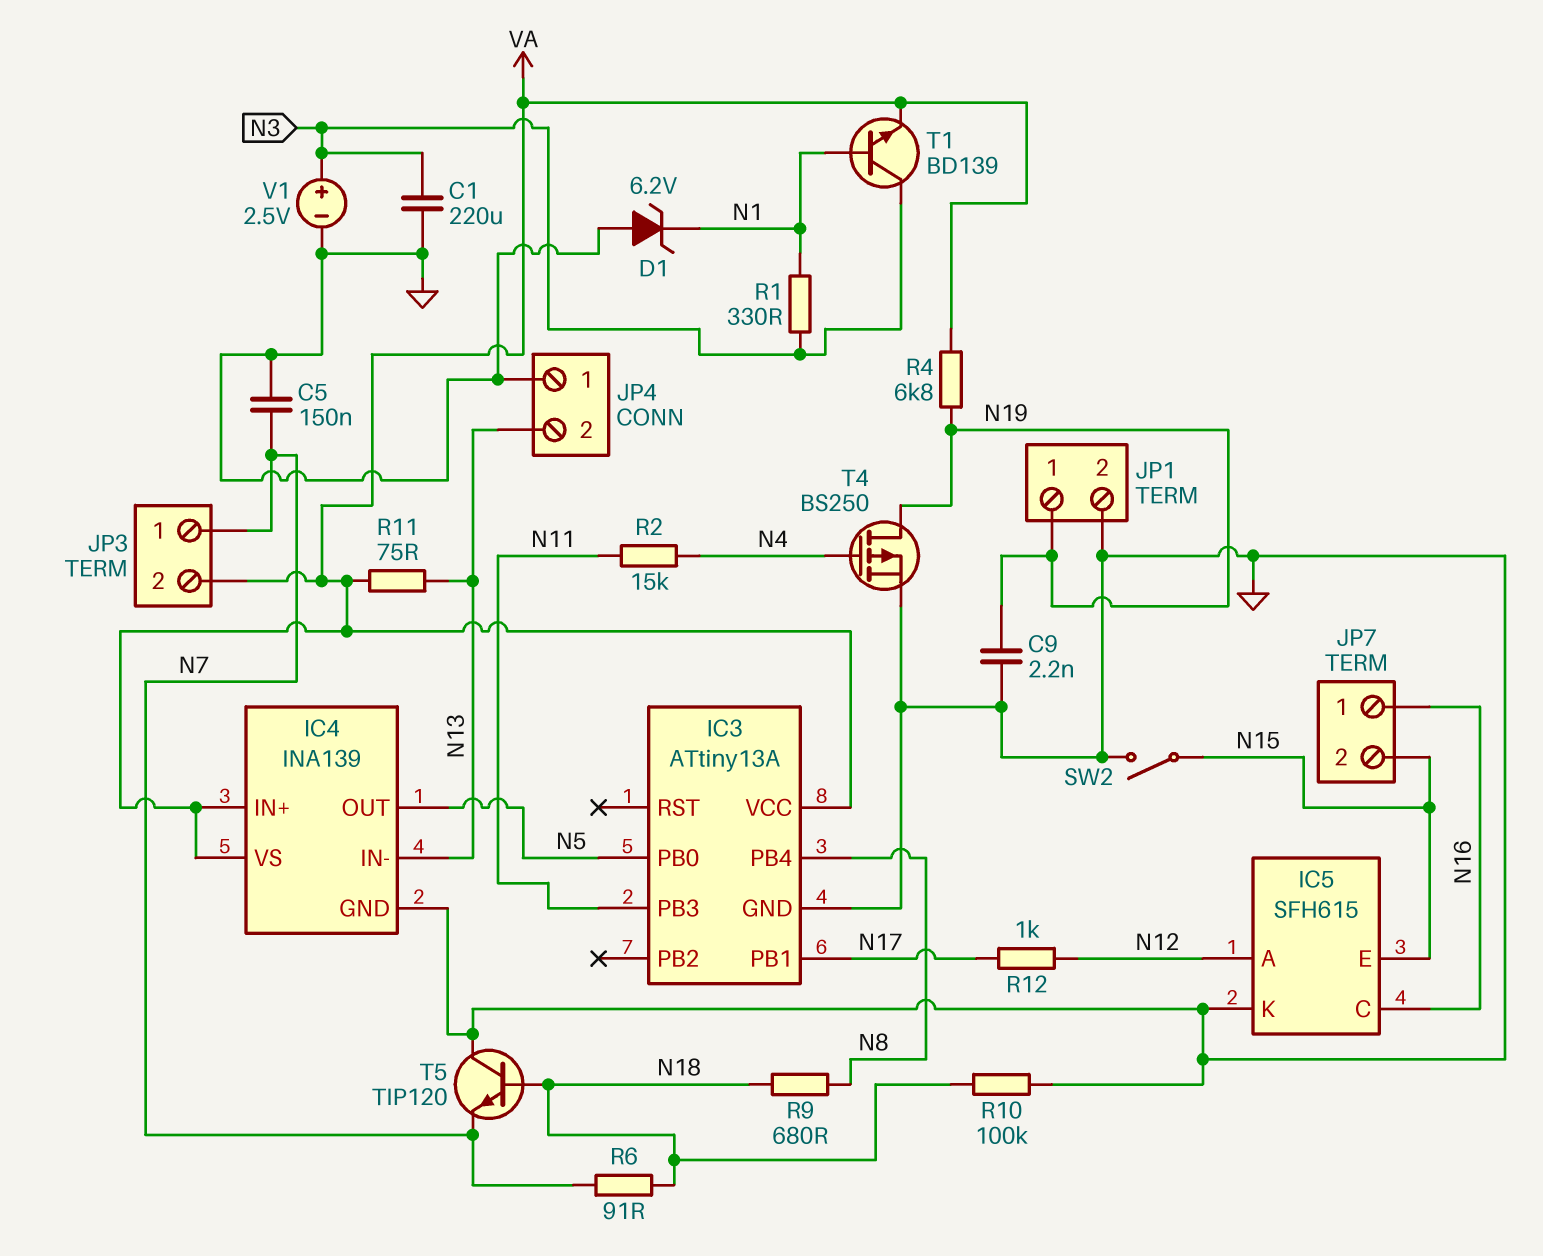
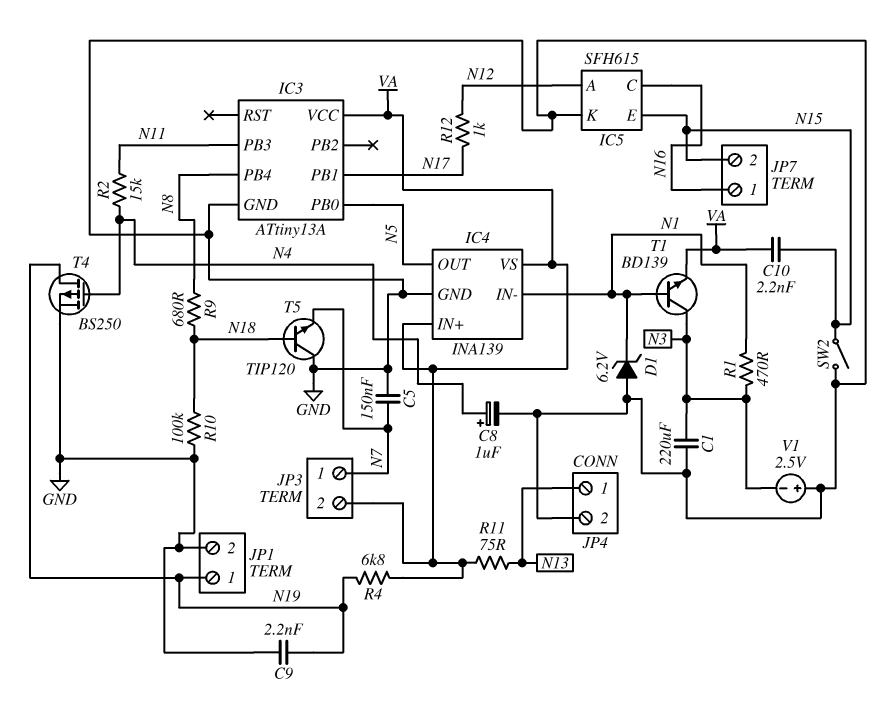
C8: none -> 1uF (plus N4, minus GND)
C10: none -> 2.2nF (N15, VA)
IC4 pin IN-: N13 -> N1
JP4 pin 1: GND -> N13
JP4 pin 2: N13 -> GND
R1: 330 (N1, N3) -> 470 (N1, N3)
R6: 91 (N7, N18) -> none
V1: 2.5V (plus N3, minus GND) -> 2.5V (plus GND, minus N3)

